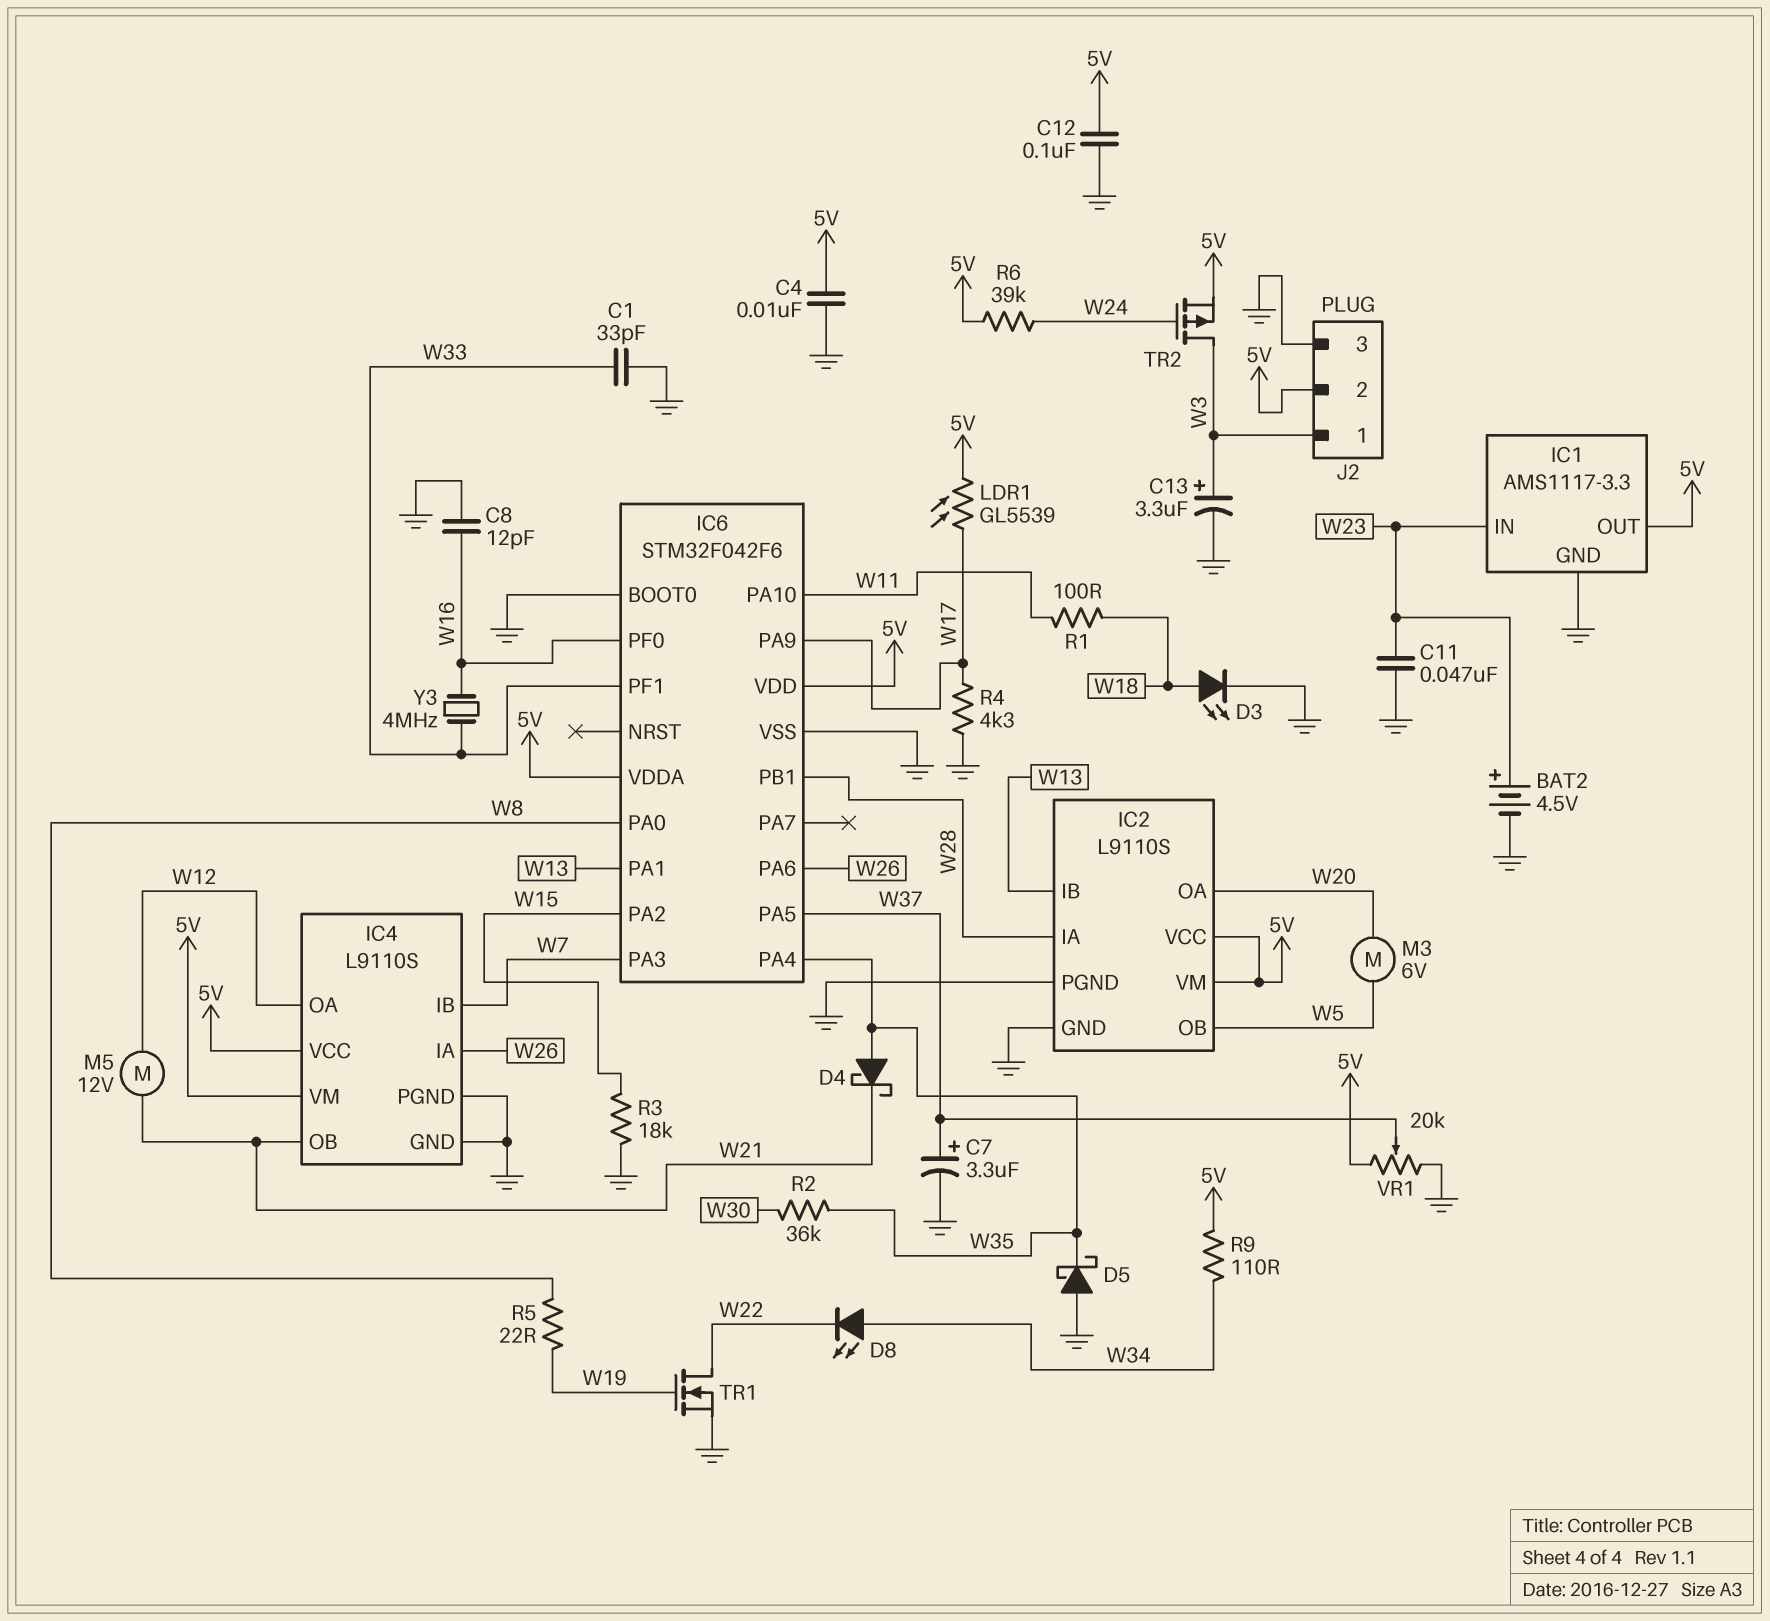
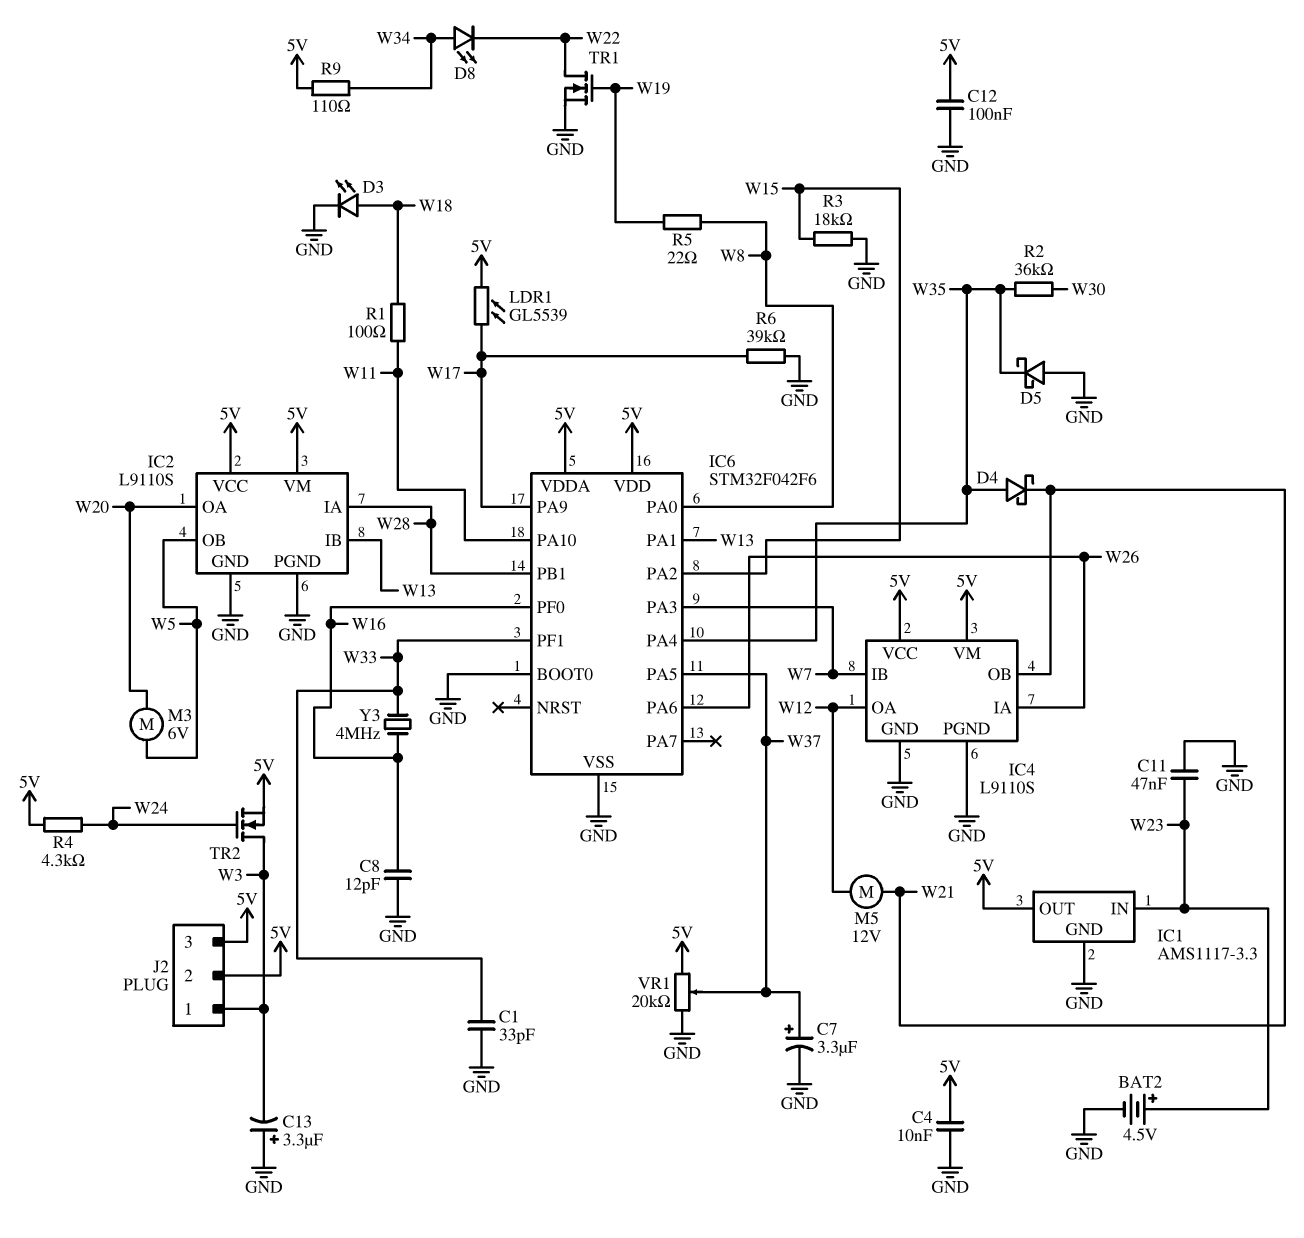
C13: 3.3uF (plus W3, minus GND) -> 3.3uF (plus GND, minus W3)
J2 pin 3: GND -> 5V
R4: 4.3k (GND, W17) -> 4.3k (5V, W24)
R6: 39k (5V, W24) -> 39k (GND, W17)
TR2: PMOS (G W24, D W3, S 5V) -> NMOS (G W24, D W3, S 5V)

